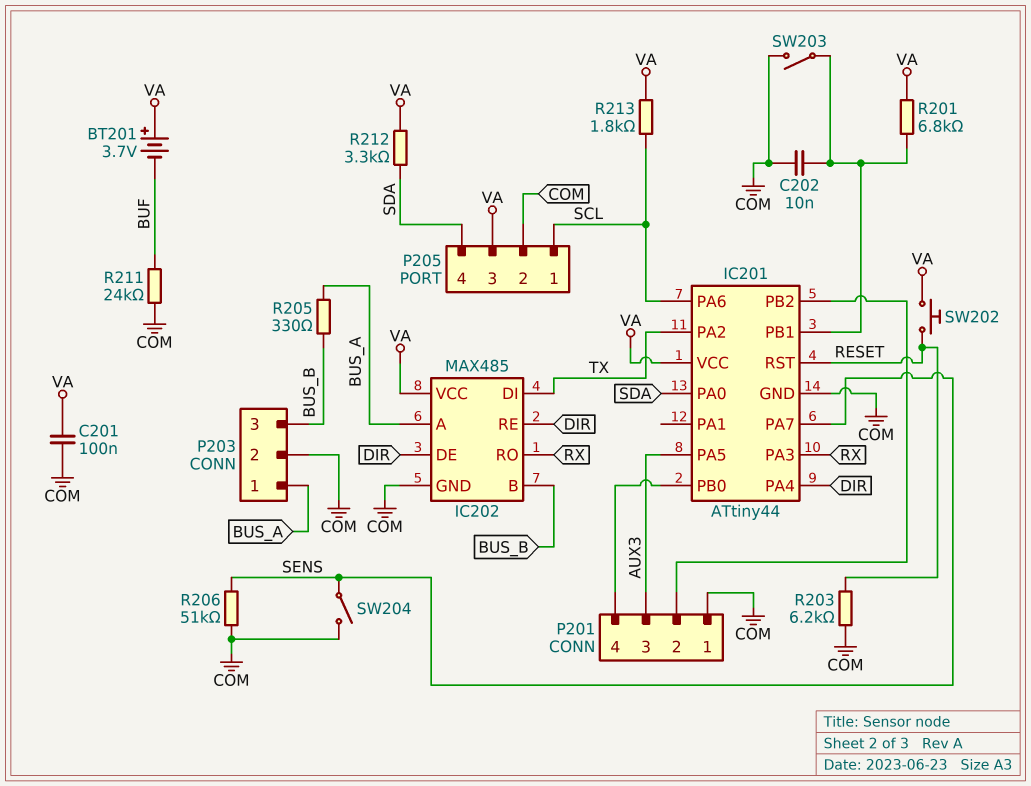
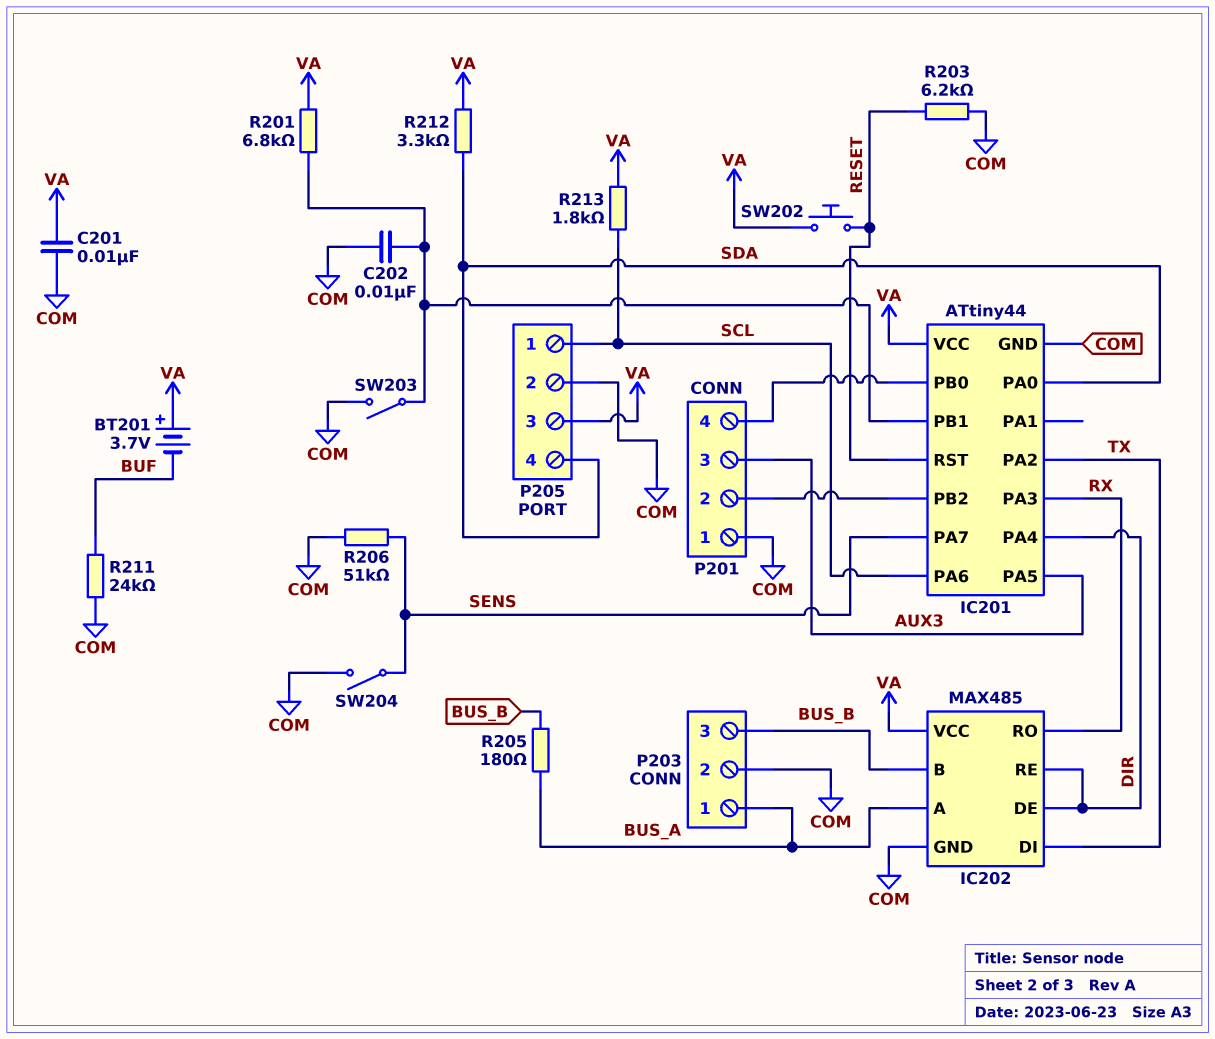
C201: 100nF (COM, VA) -> 10nF (COM, VA)
R205: 330 (BUS_A, BUS_B) -> 180 (BUS_A, BUS_B)

